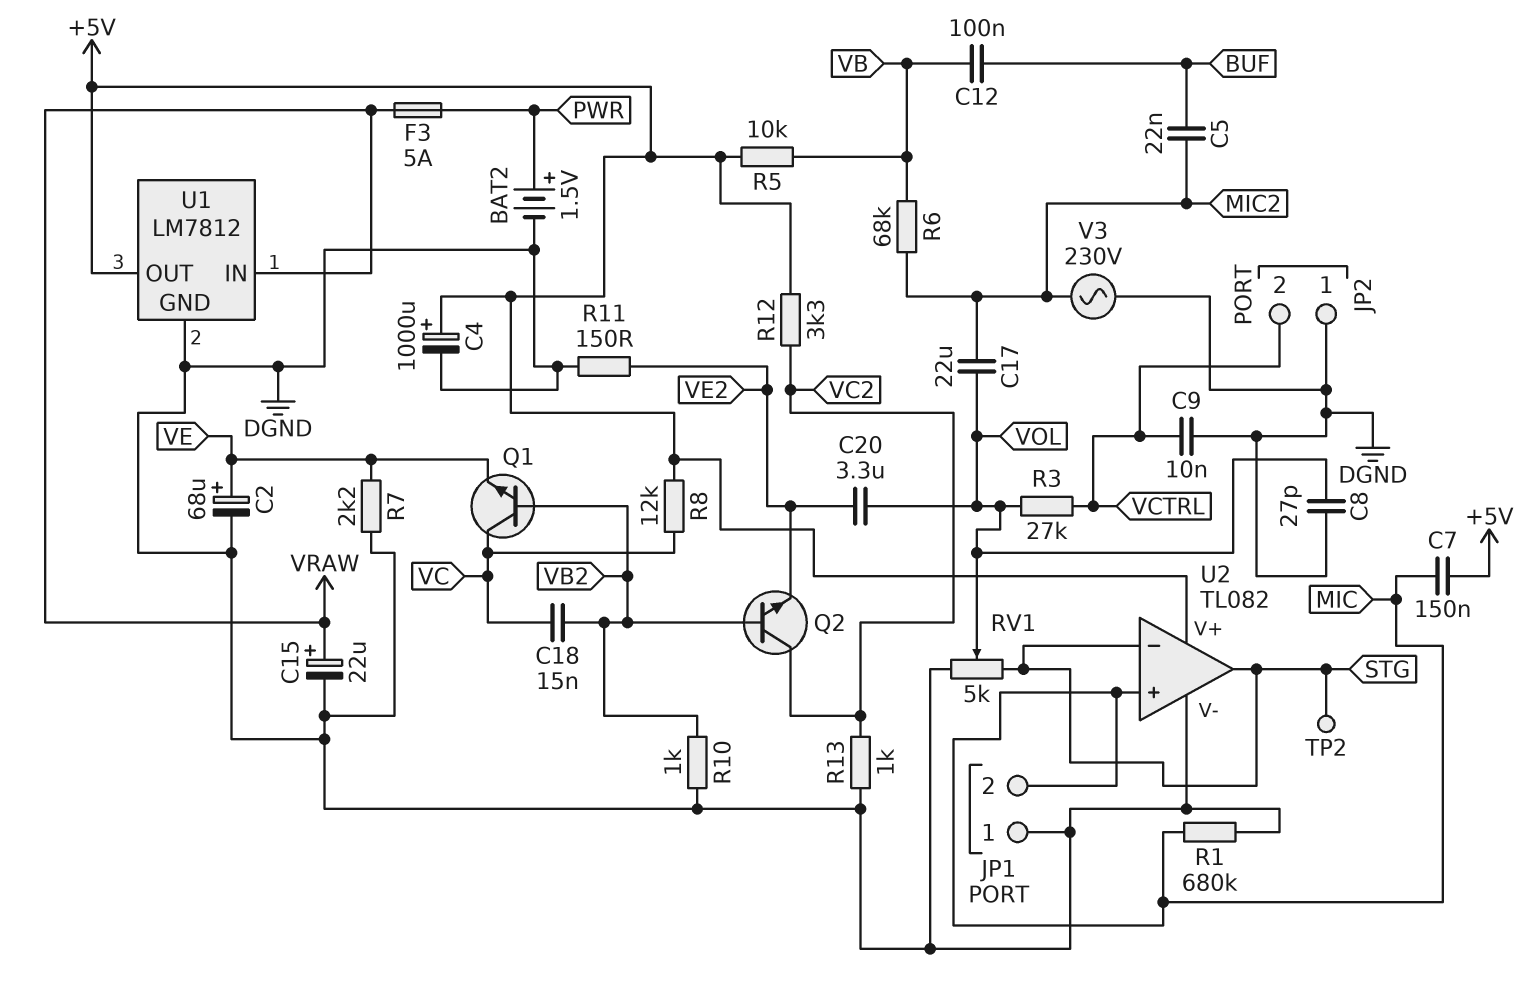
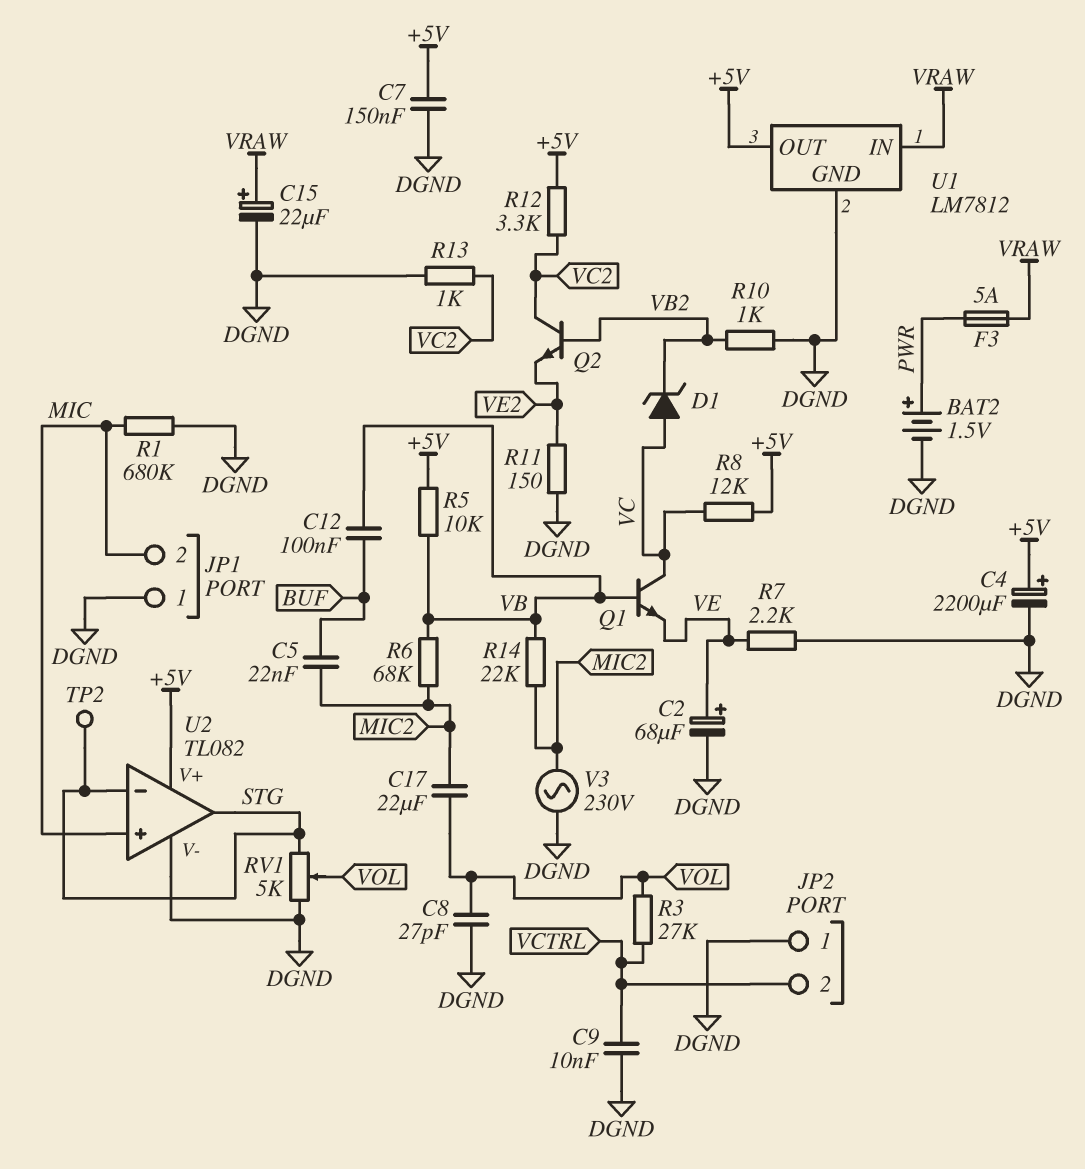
C4: 1000uF (plus +5V, minus DGND) -> 2200uF (plus +5V, minus DGND)
C7: 150nF (+5V, MIC) -> 150nF (+5V, DGND)
C18: 15nF (VB2, VC) -> none
C20: 3.3uF (VE2, VOL) -> none
D1: none -> zener (A VC, K VB2)
Q1: NPN (B VB2, C VC, E VE) -> NPN (B VB, C VC, E VE)
R14: none -> 22k (MIC2, VB)

